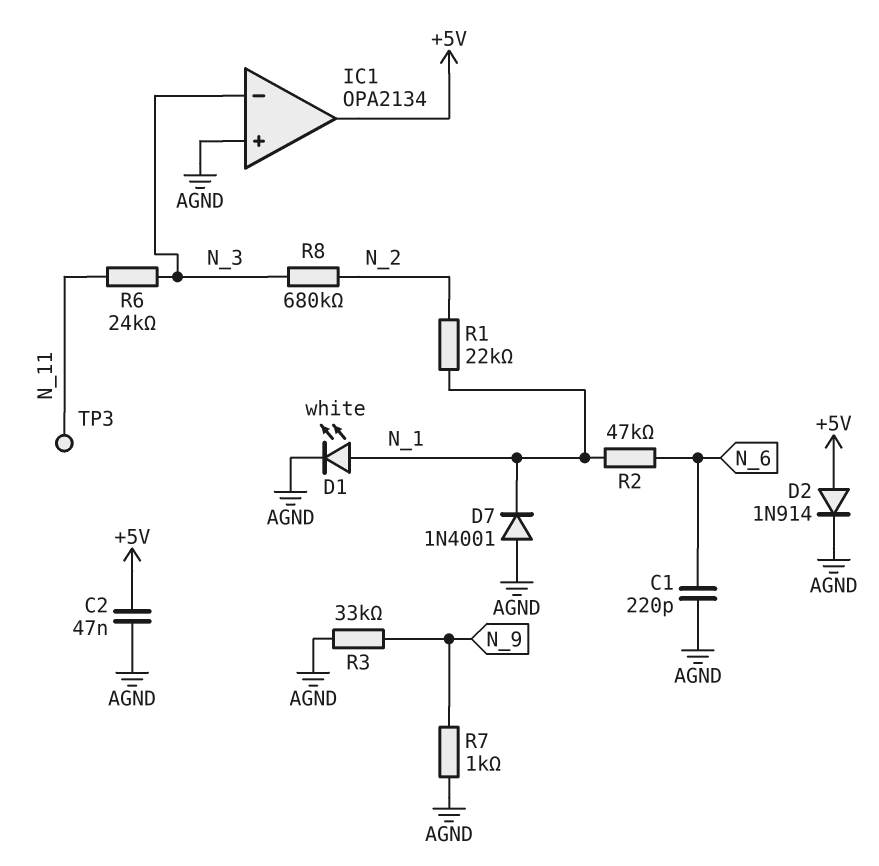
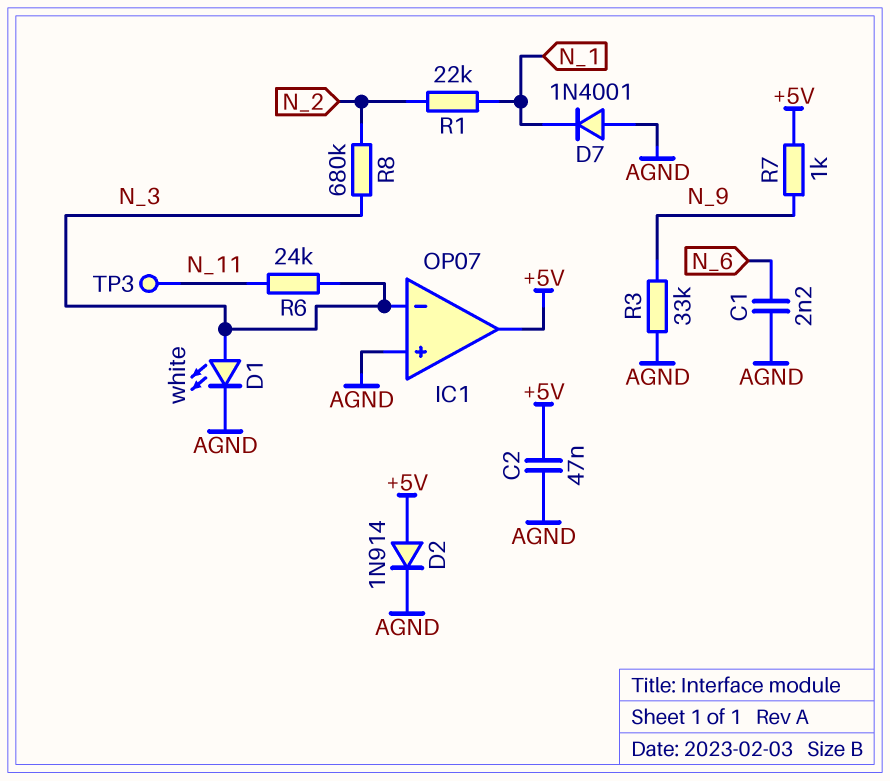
C1: 220pF (AGND, N_6) -> 2.2nF (AGND, N_6)
D1: LED white (A N_1, K AGND) -> LED white (A N_3, K AGND)
IC1: OPA2134 -> OP07
R2: 47k (N_1, N_6) -> none
R7: 1k (AGND, N_9) -> 1k (+5V, N_9)

